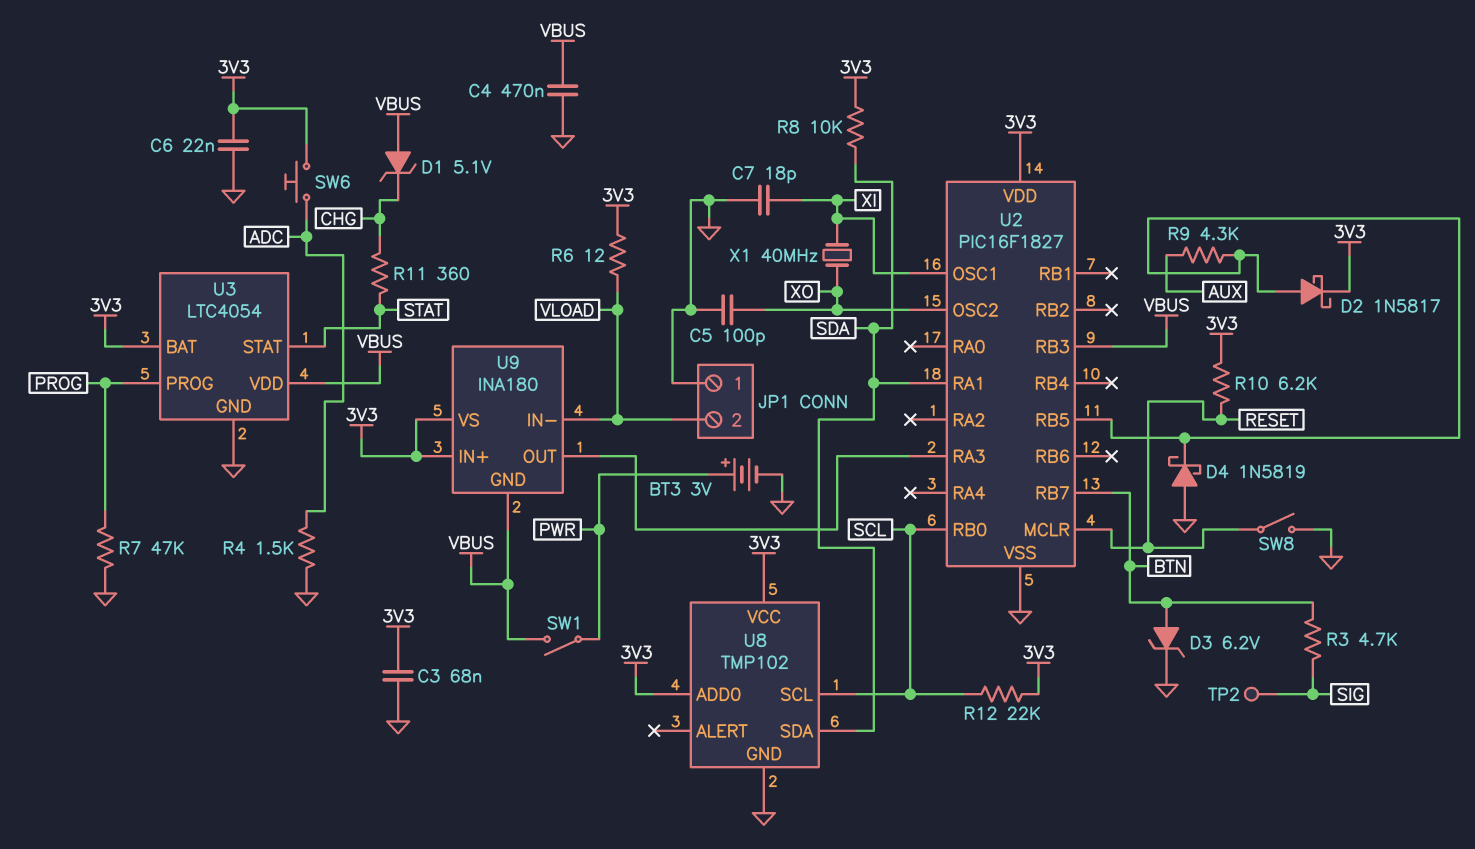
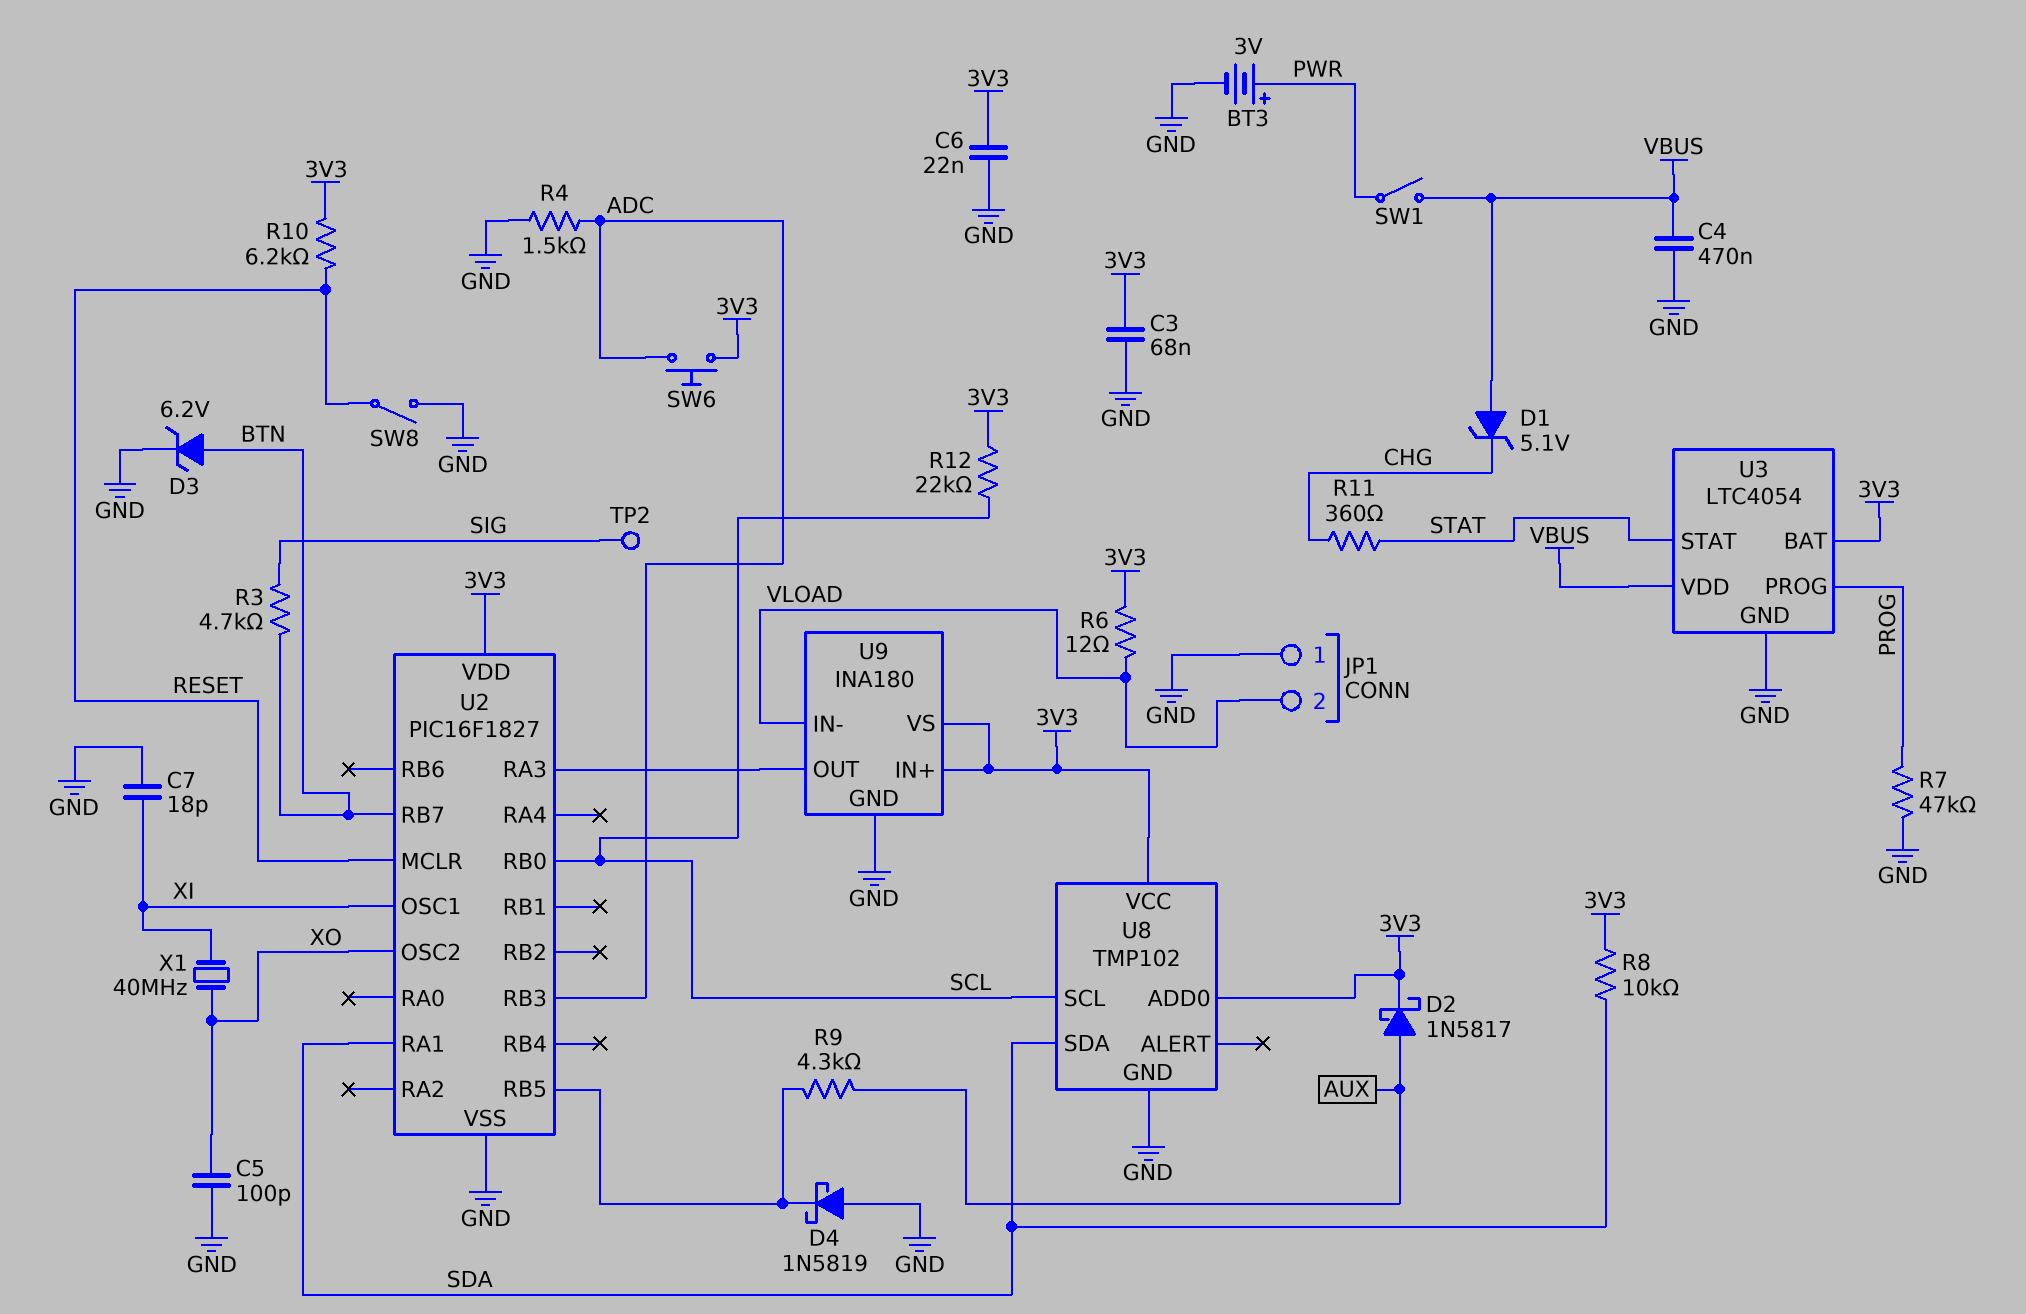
D2: schottky 1N5817 (A U2/RB5, K 3V3) -> schottky 1N5817 (A AUX, K 3V3)
U2 pin RB3: VBUS -> ADC
U9 pin GND: VBUS -> GND

